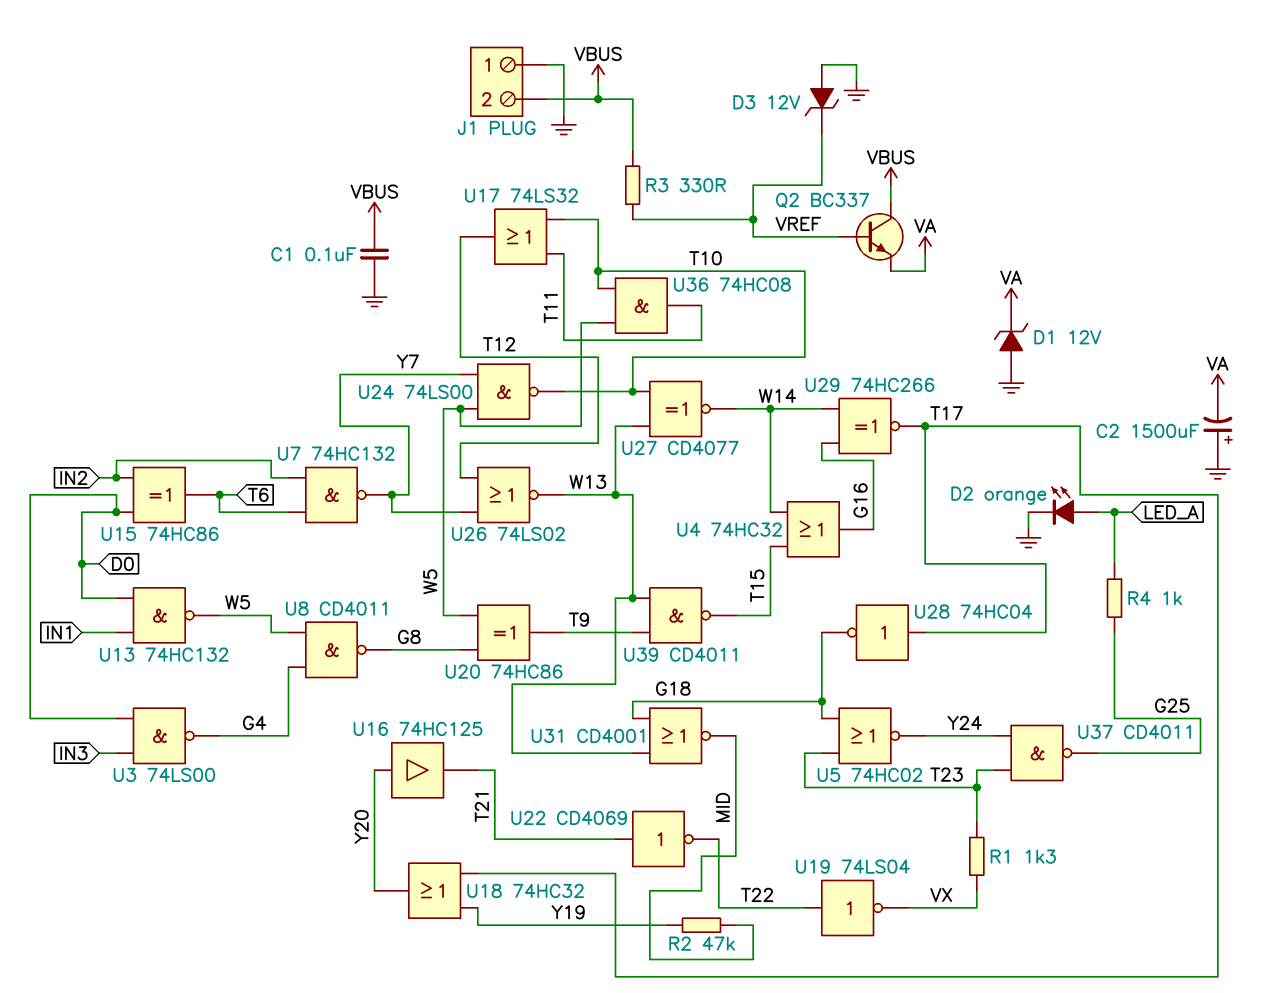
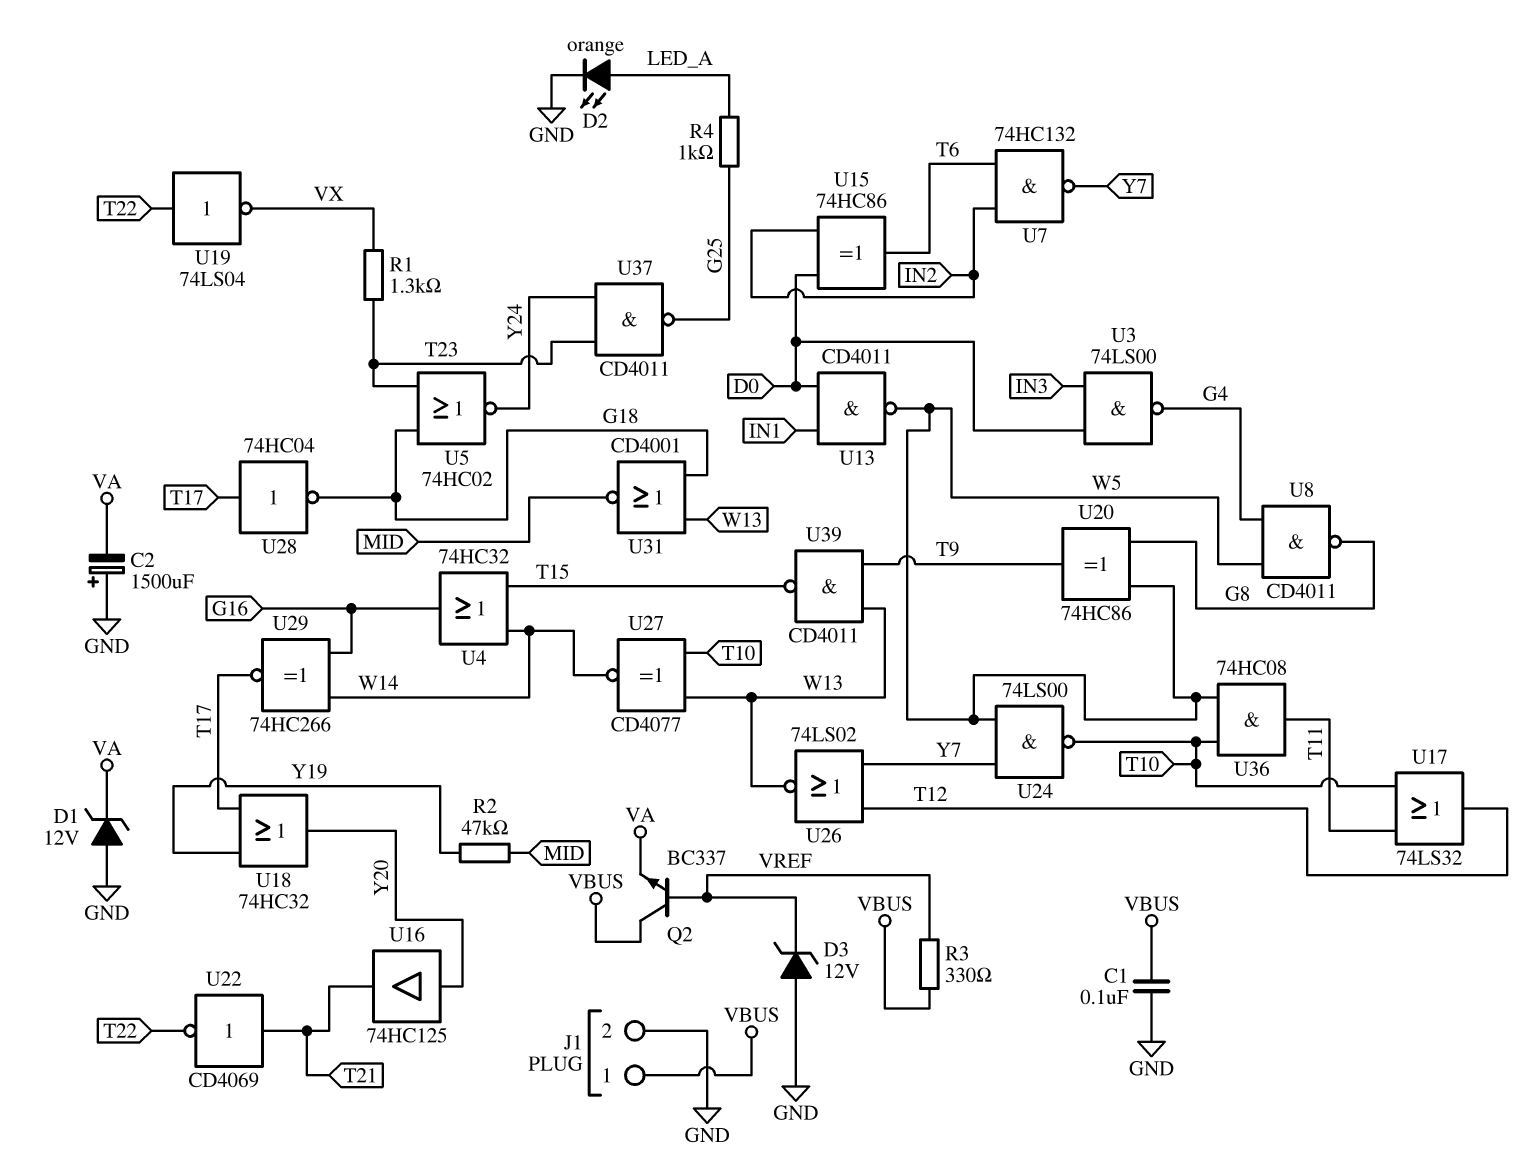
J1 pin 1: GND -> VBUS
J1 pin 2: VBUS -> GND
U13: NAND 74HC132 (in D0, in IN1, out W5) -> NAND CD4011 (in D0, in IN1, out W5)

